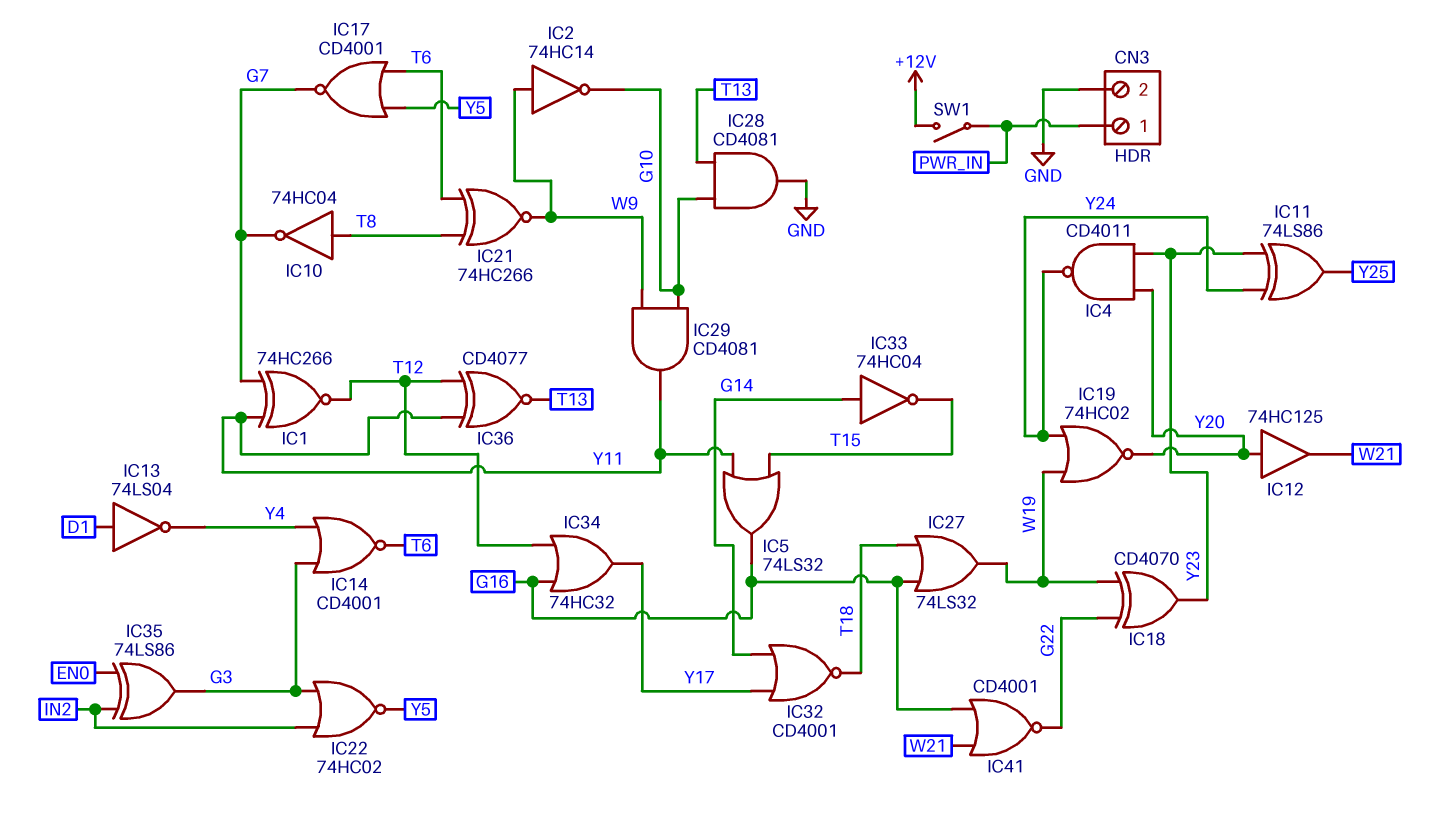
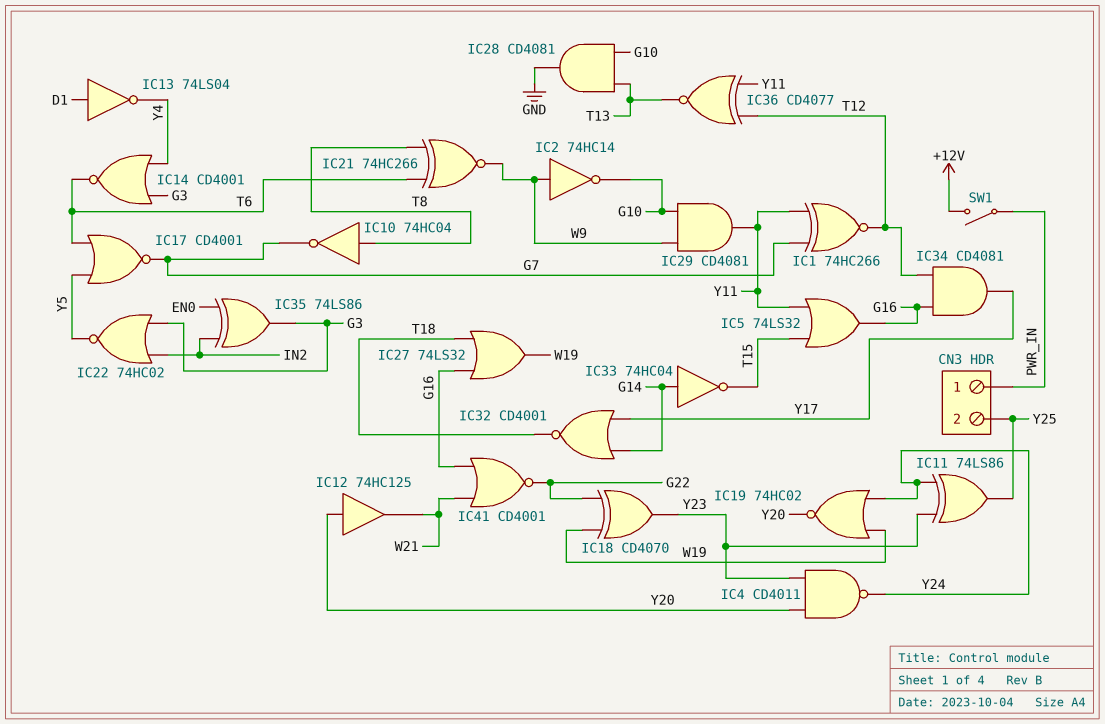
CN3 pin 2: GND -> Y25
IC34: OR 74HC32 (in G16, in T12, out Y17) -> AND CD4081 (in G16, in T12, out Y17)

